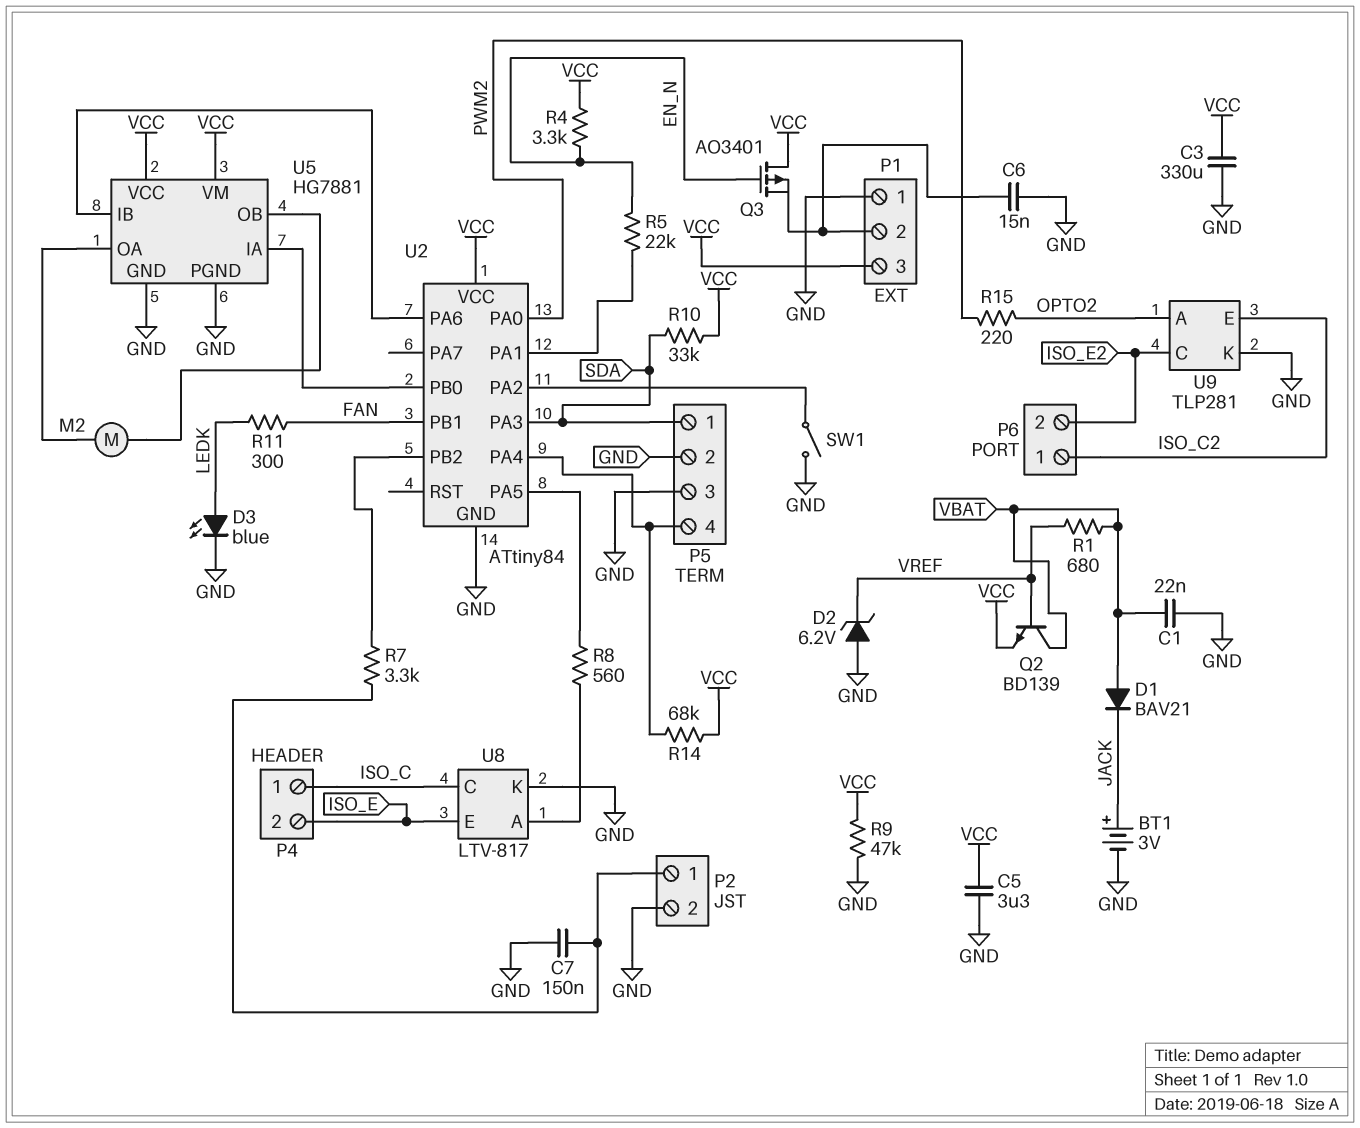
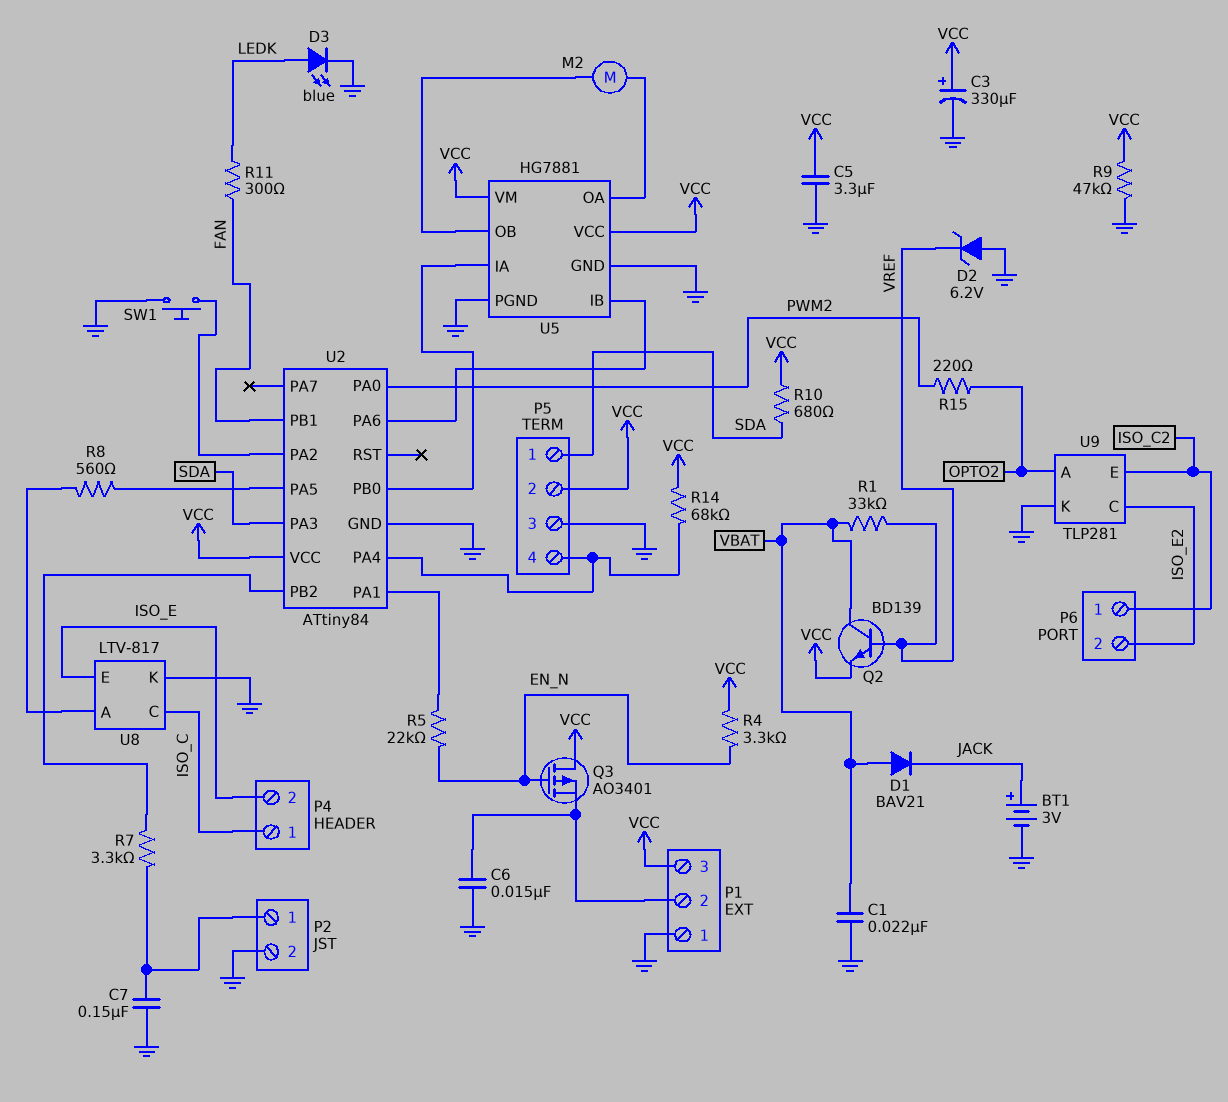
C3: 330uF (GND, VCC) -> 330uF (plus VCC, minus GND)
P5 pin 2: GND -> VCC
R1: 680 (VBAT, VREF) -> 33k (VBAT, VREF)
R10: 33k (SDA, VCC) -> 680 (SDA, VCC)
SW1: switch (GND, U2/PA2) -> button (GND, U2/PA2)

